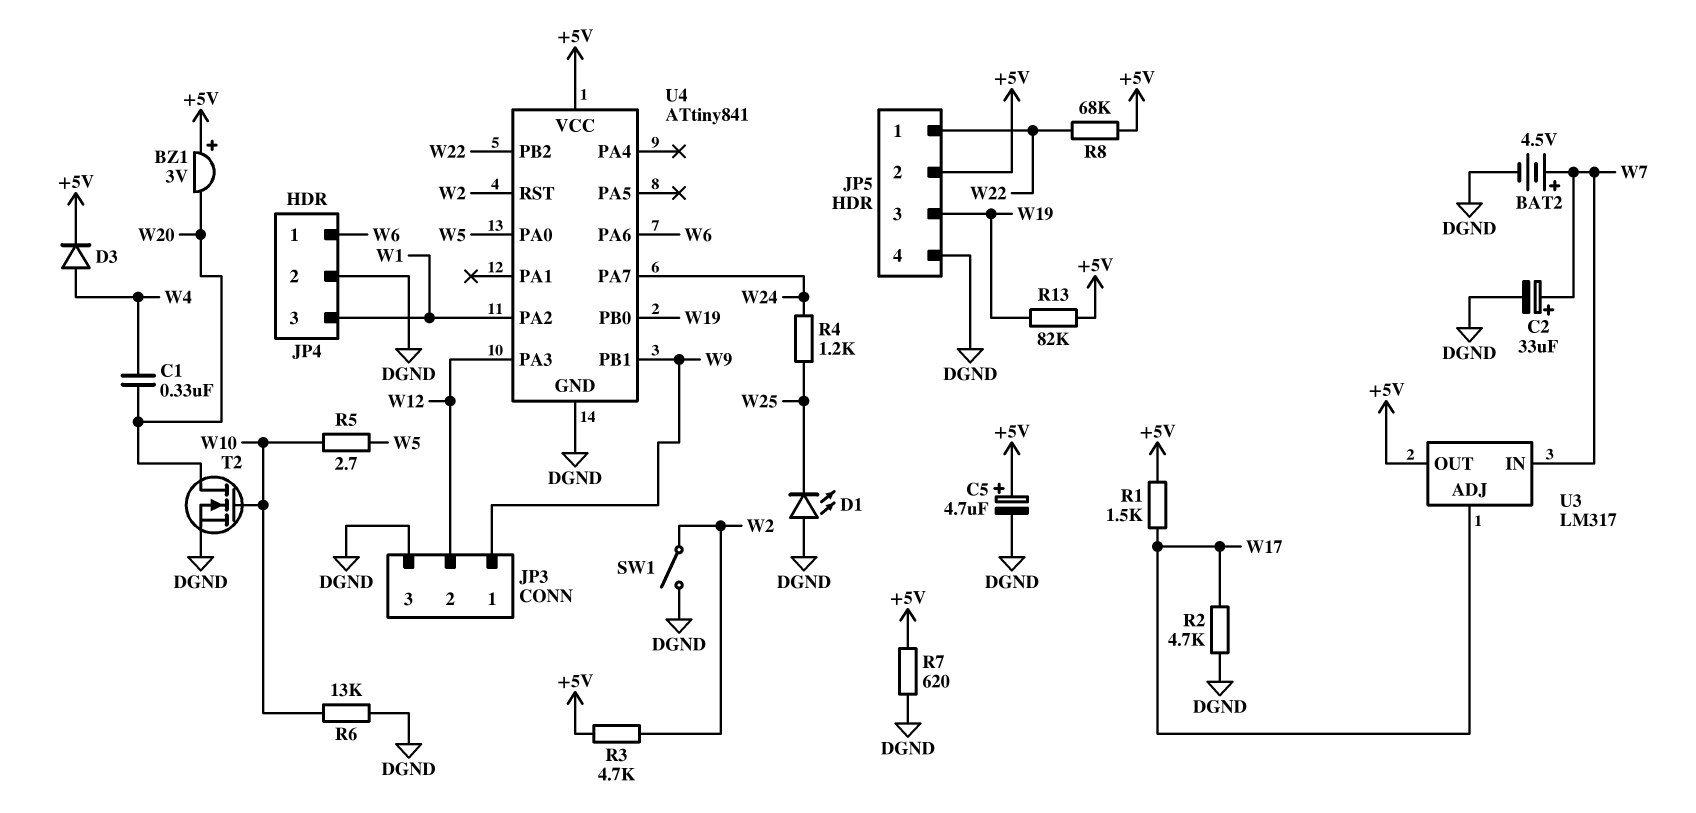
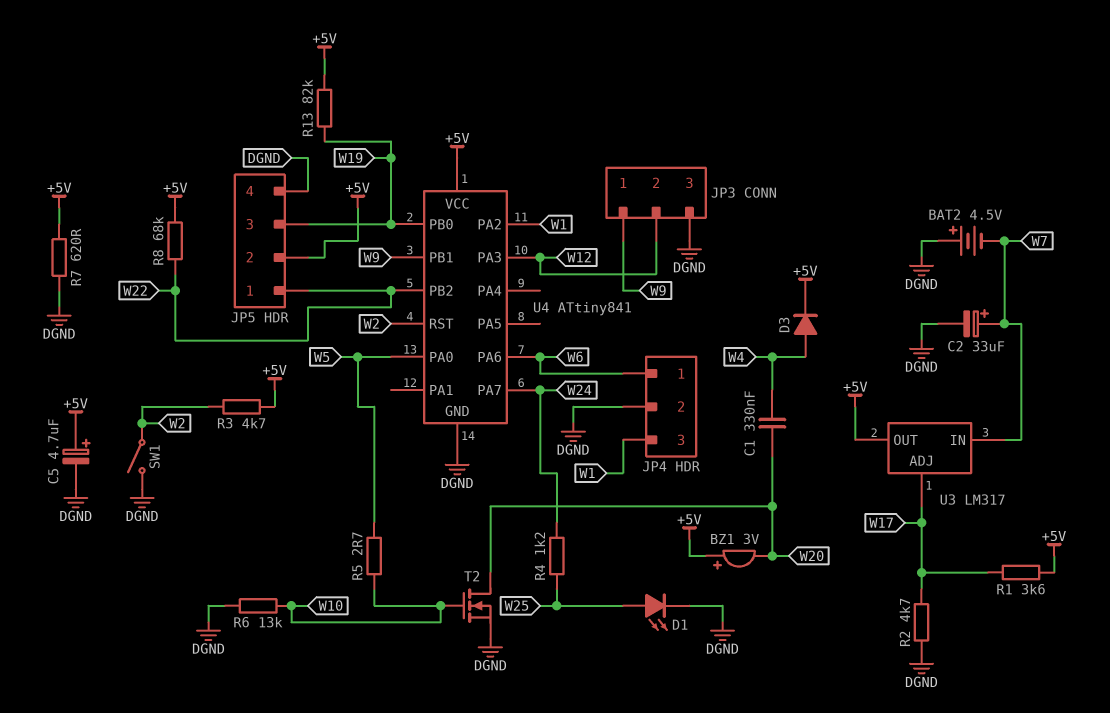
BAT2: 4.5V (plus W7, minus DGND) -> 4.5V (plus DGND, minus W7)
D1: LED (A DGND, K W25) -> LED (A W25, K DGND)
R1: 1.5k (+5V, W17) -> 3.6k (+5V, W17)

